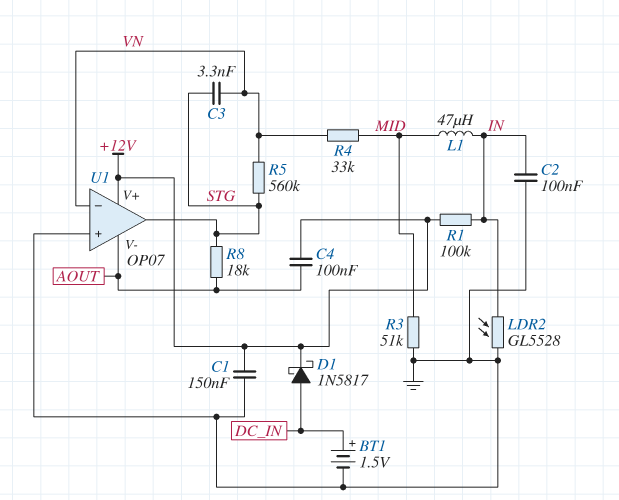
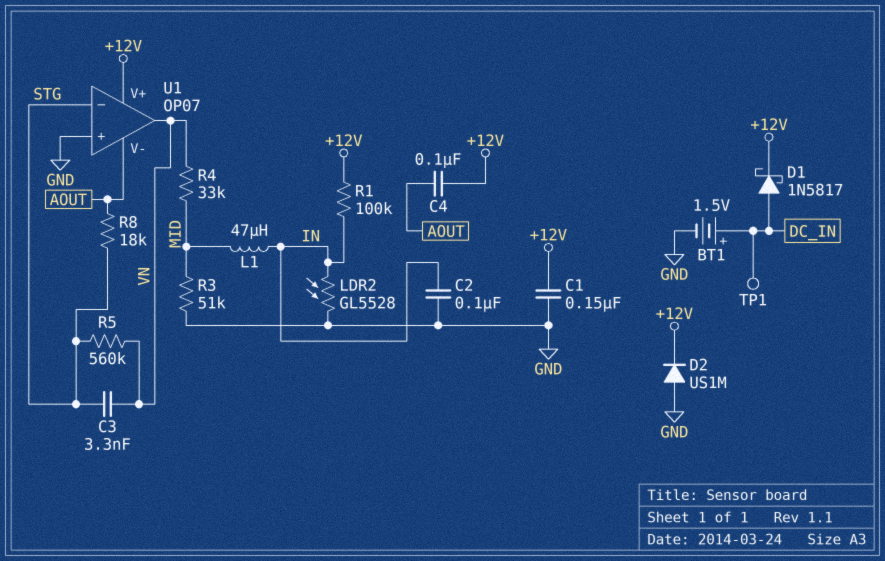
D2: none -> diode US1M (A GND, K +12V)
TP1: none -> test point (DC_IN)
U1 pin in-: VN -> STG
U1 pin out: STG -> VN

